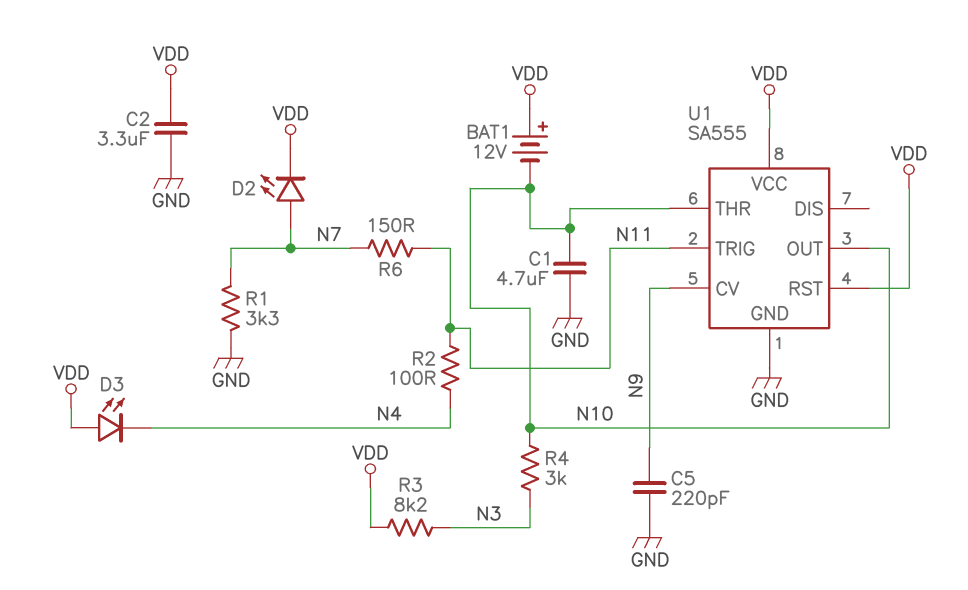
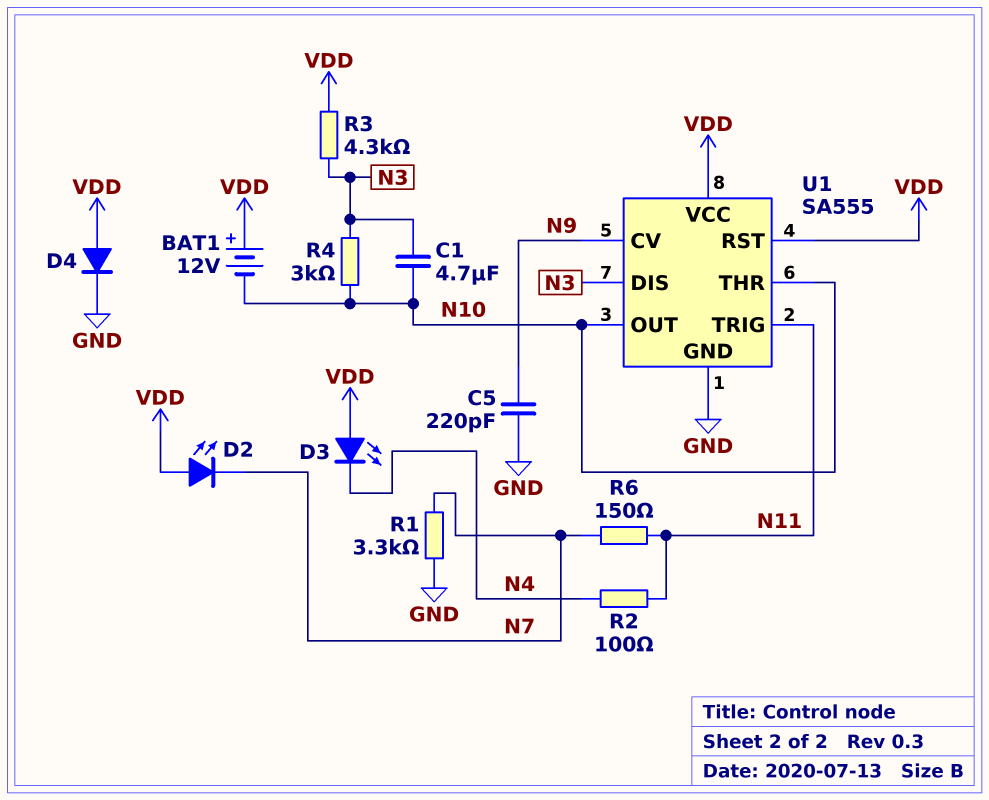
C1: 4.7uF (GND, N10) -> 4.7uF (N3, N10)
C2: 3.3uF (GND, VDD) -> none
D2: LED (A N7, K VDD) -> LED (A VDD, K N7)
D4: none -> diode (A VDD, K GND)
R3: 8.2k (N3, VDD) -> 4.3k (N3, VDD)
U1 pin DIS: none -> N3

